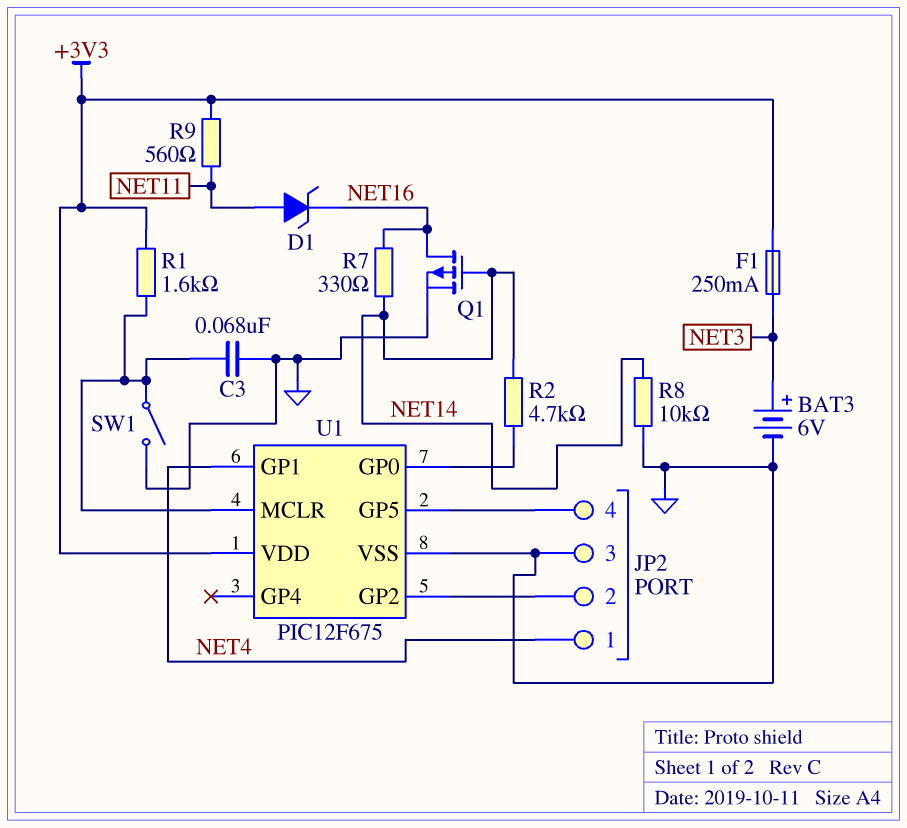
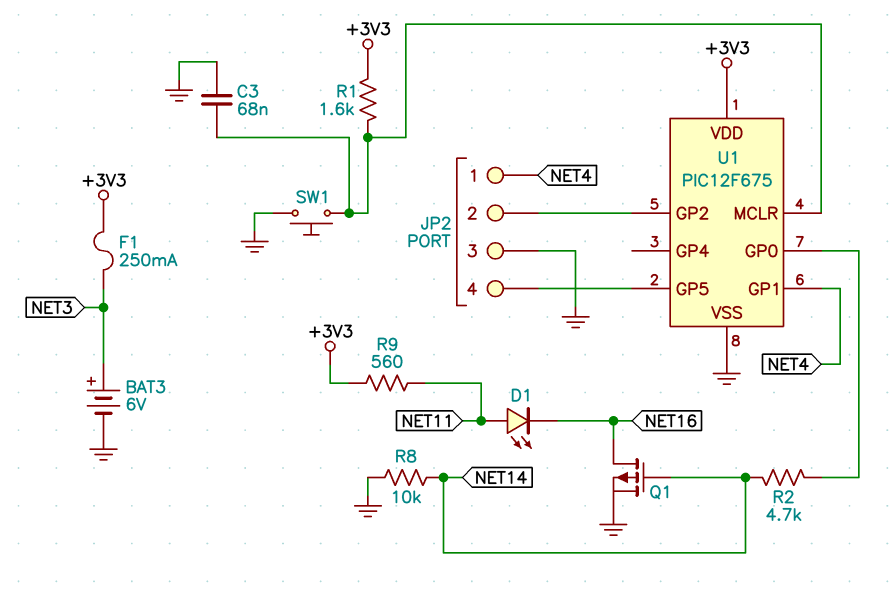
D1: zener (A NET11, K NET16) -> LED (A NET11, K NET16)
R7: 330 (NET14, NET16) -> none
SW1: switch (GND, U1/MCLR) -> button (GND, U1/MCLR)

